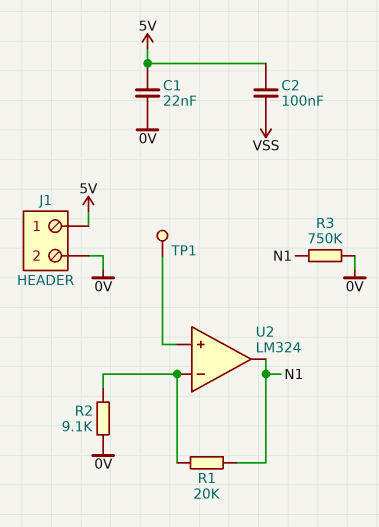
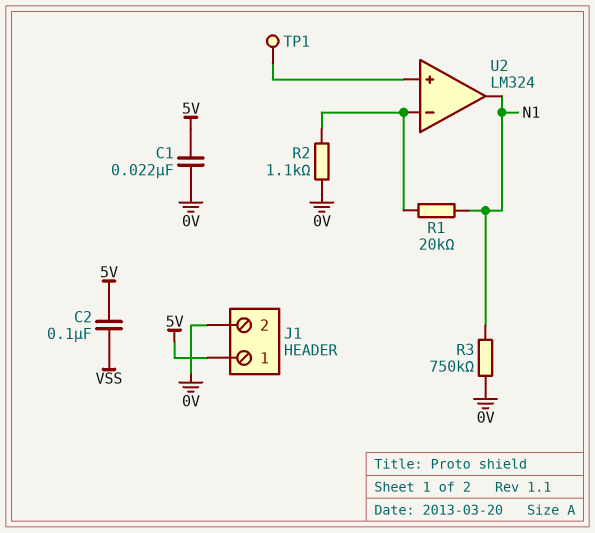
R2: 9.1k (0V, U2/in-) -> 1.1k (0V, U2/in-)

